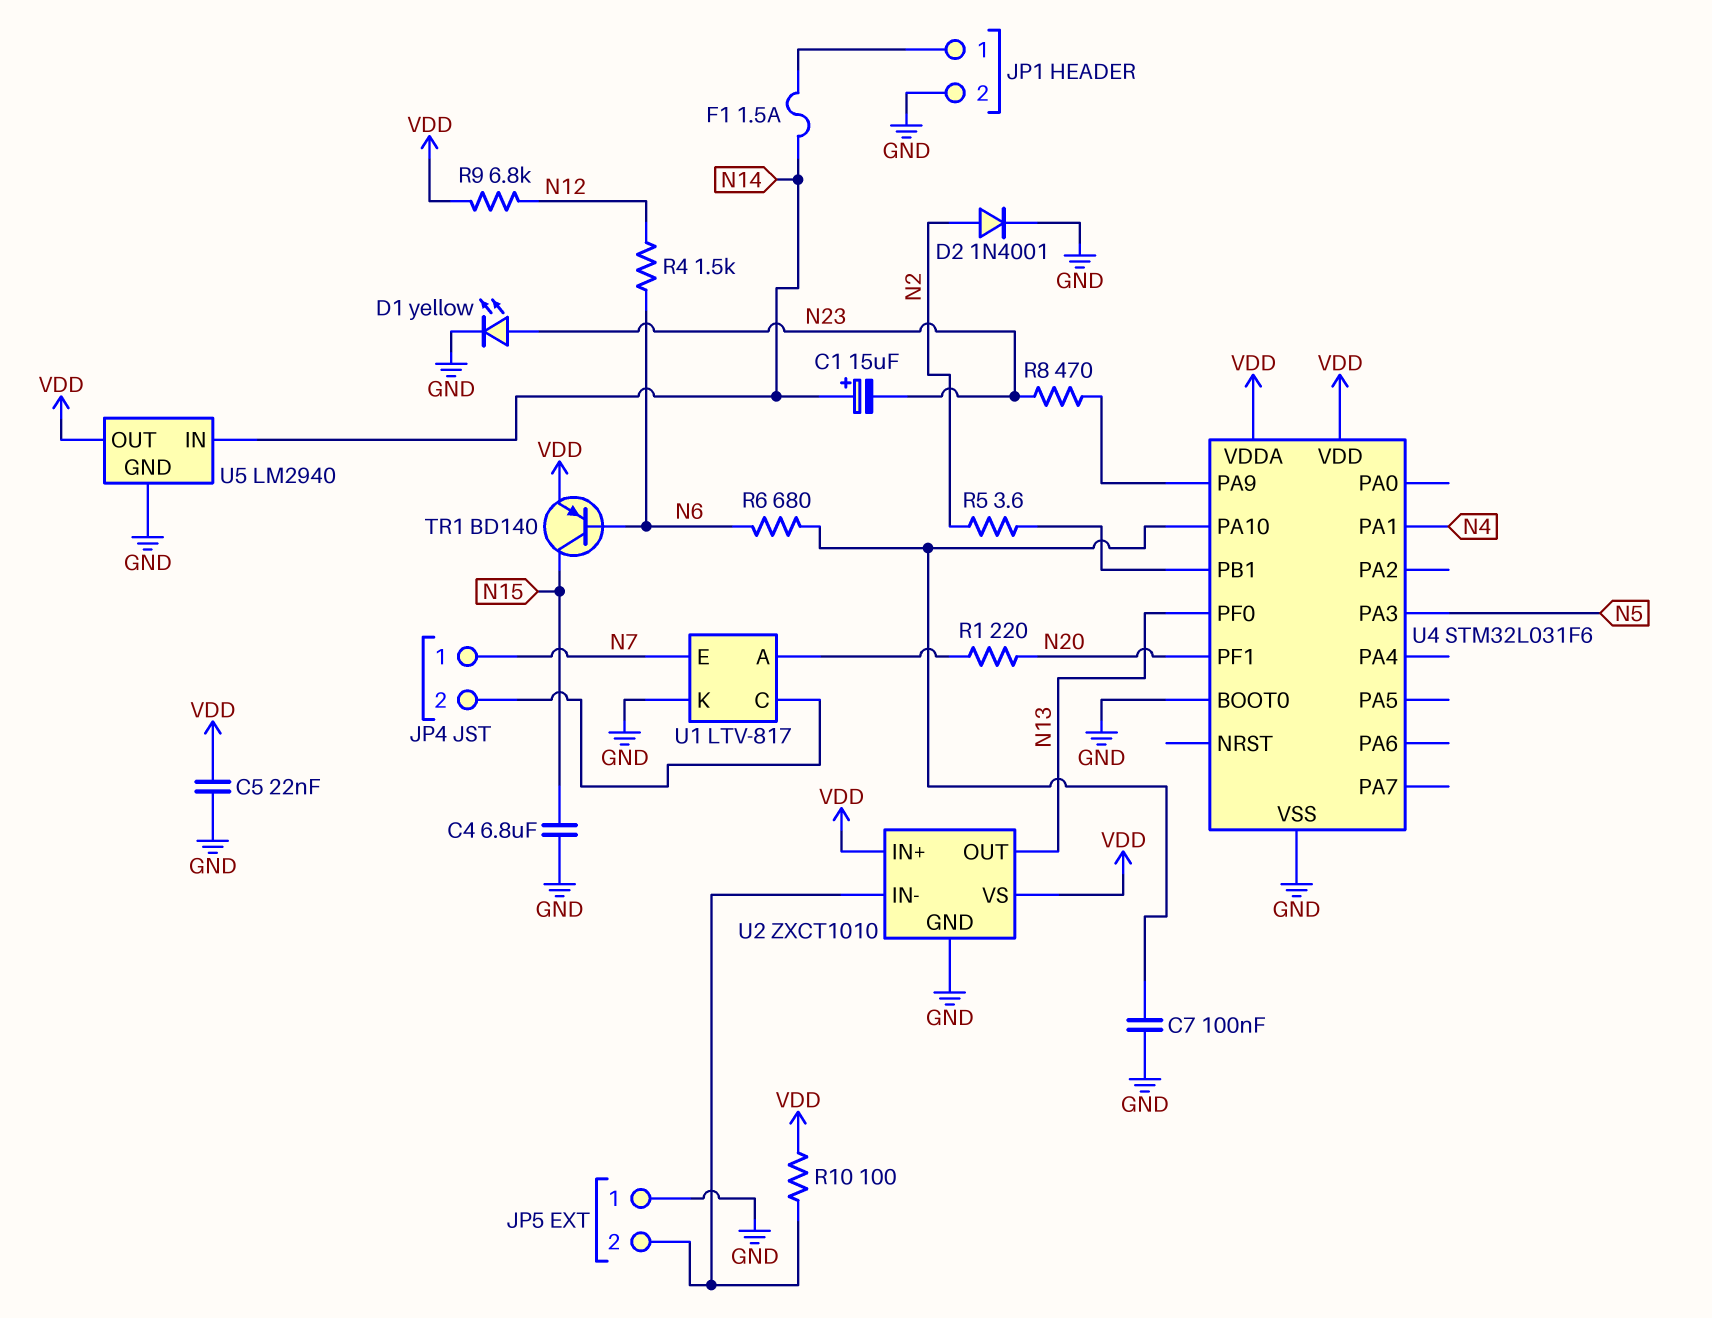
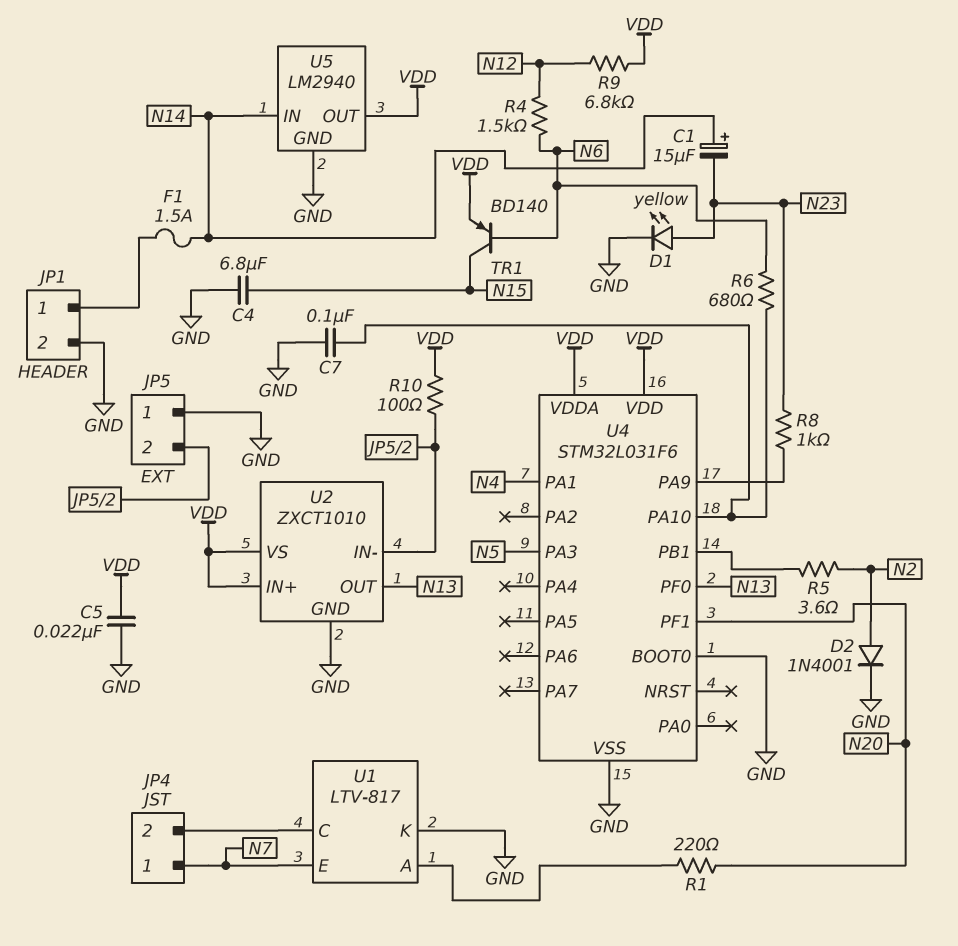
R8: 470 (N23, U4/PA9) -> 1k (N23, U4/PA9)

